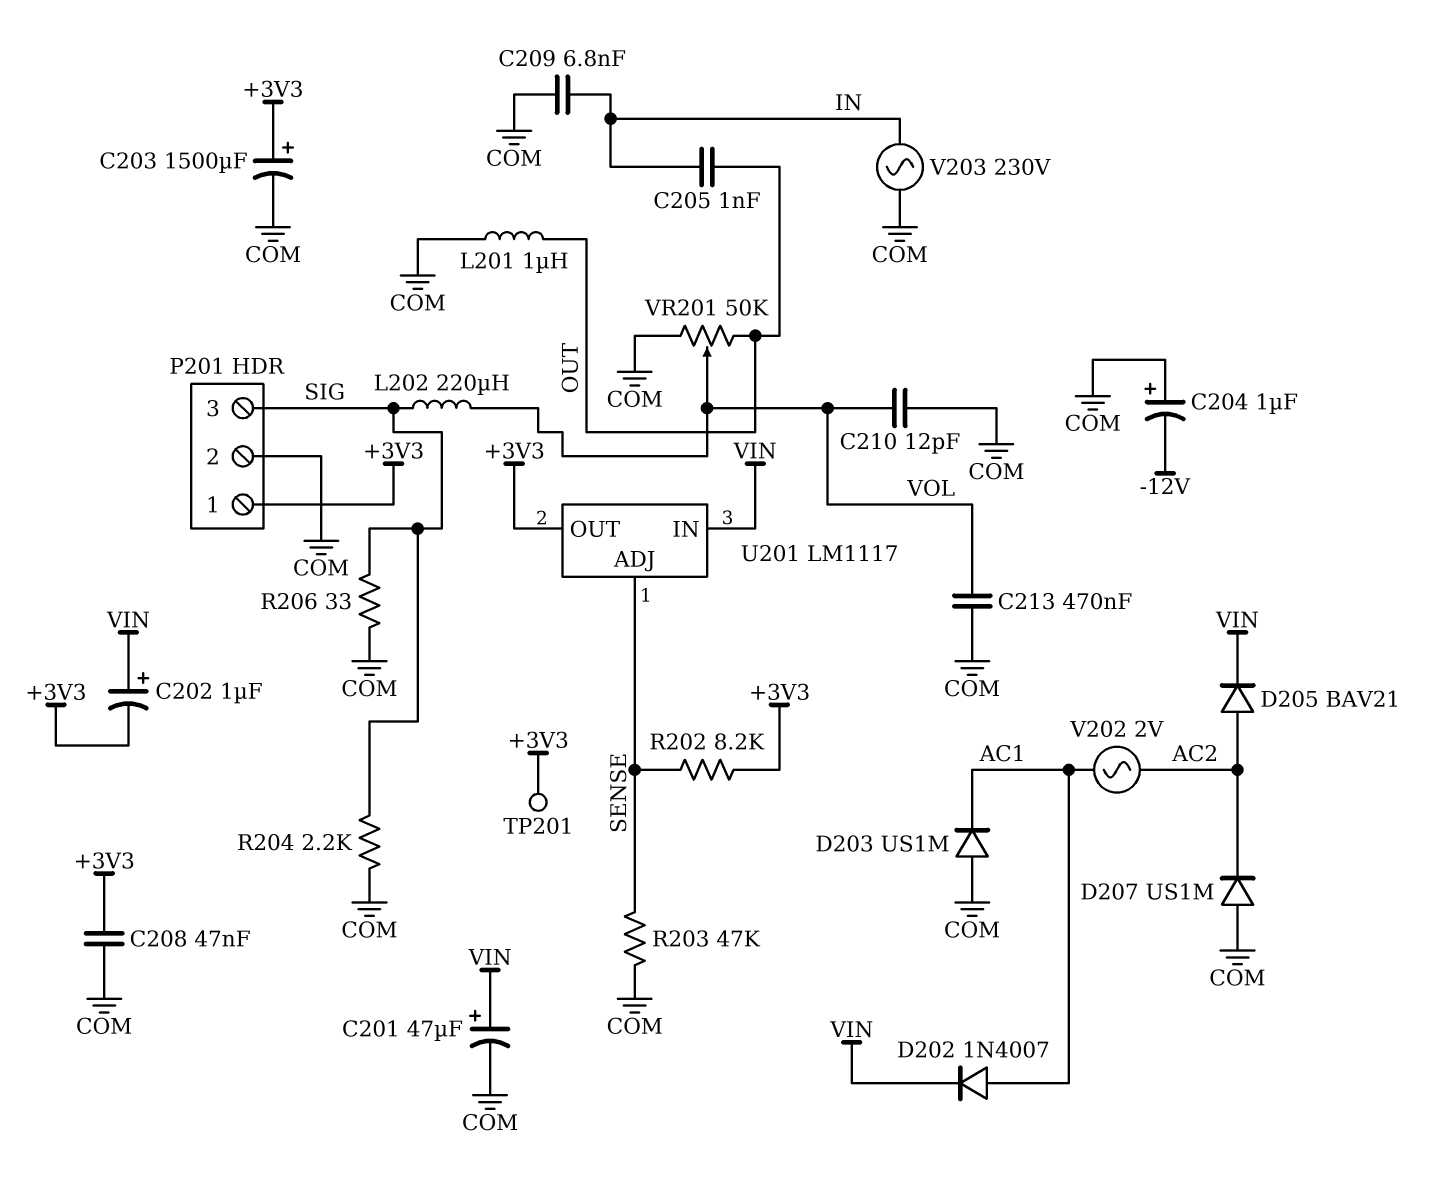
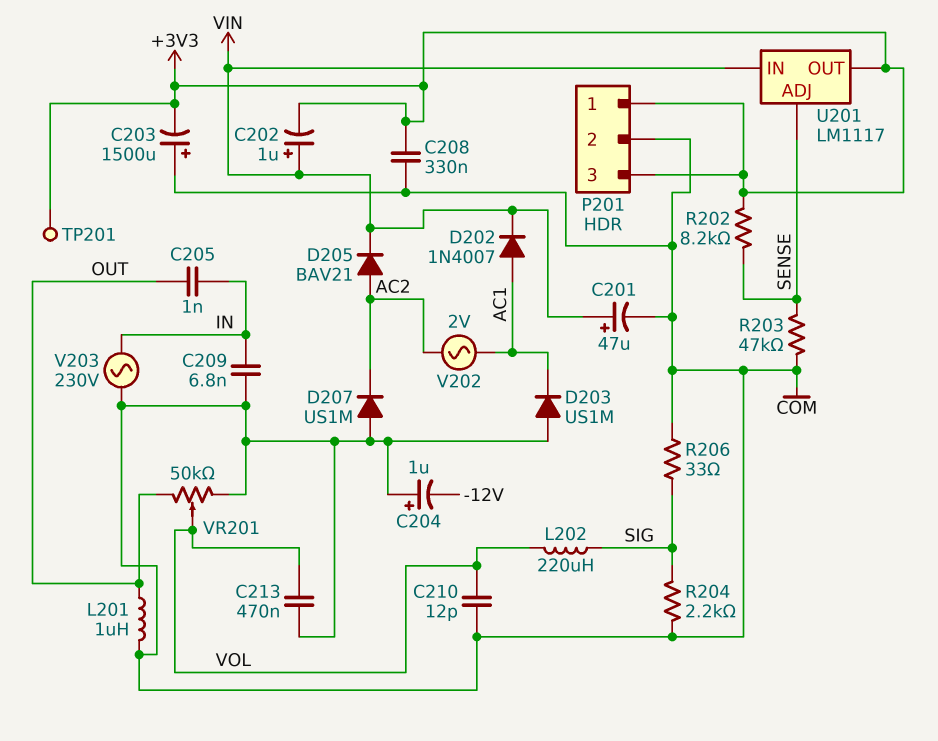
C203: 1500uF (plus +3V3, minus COM) -> 1500uF (plus COM, minus +3V3)
C208: 47nF (+3V3, COM) -> 330nF (+3V3, COM)
P201 pin 3: SIG -> +3V3

